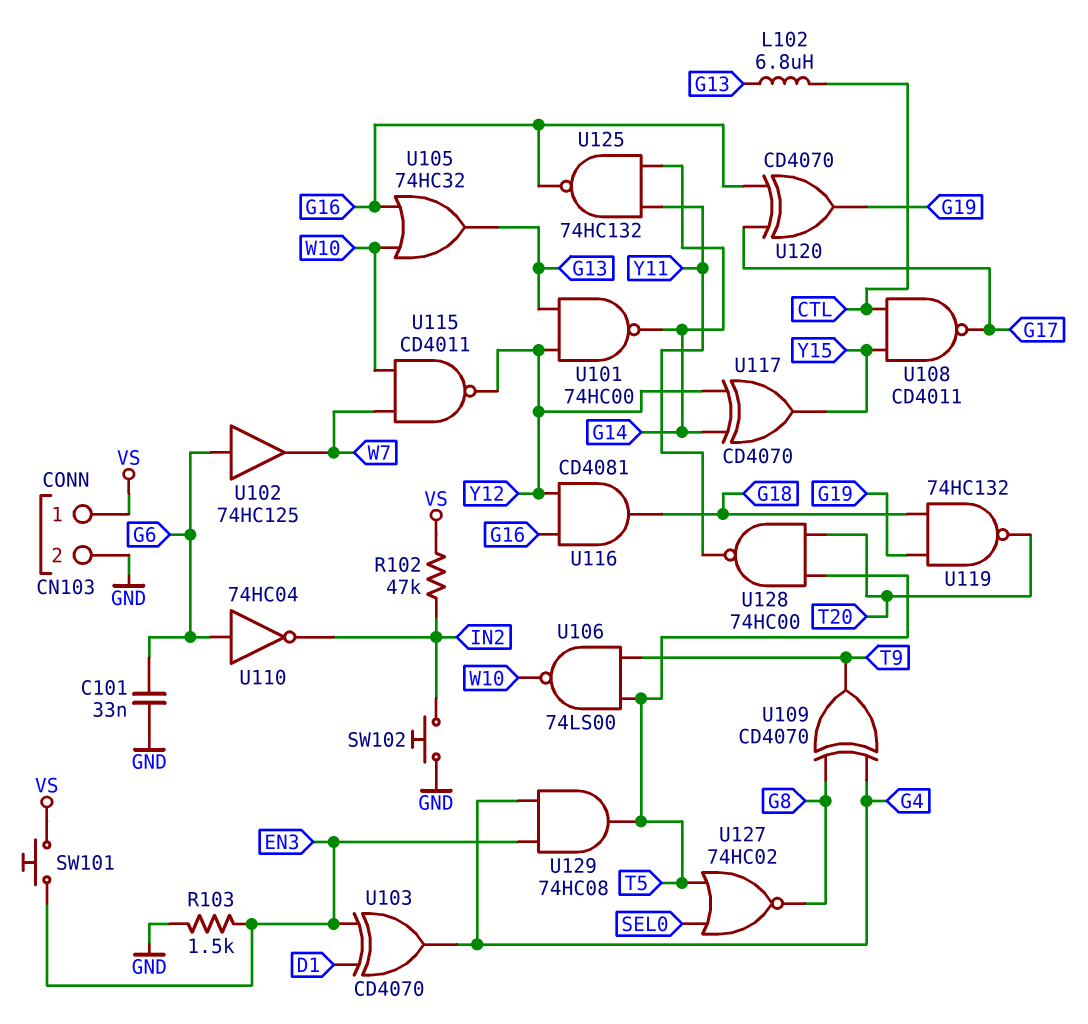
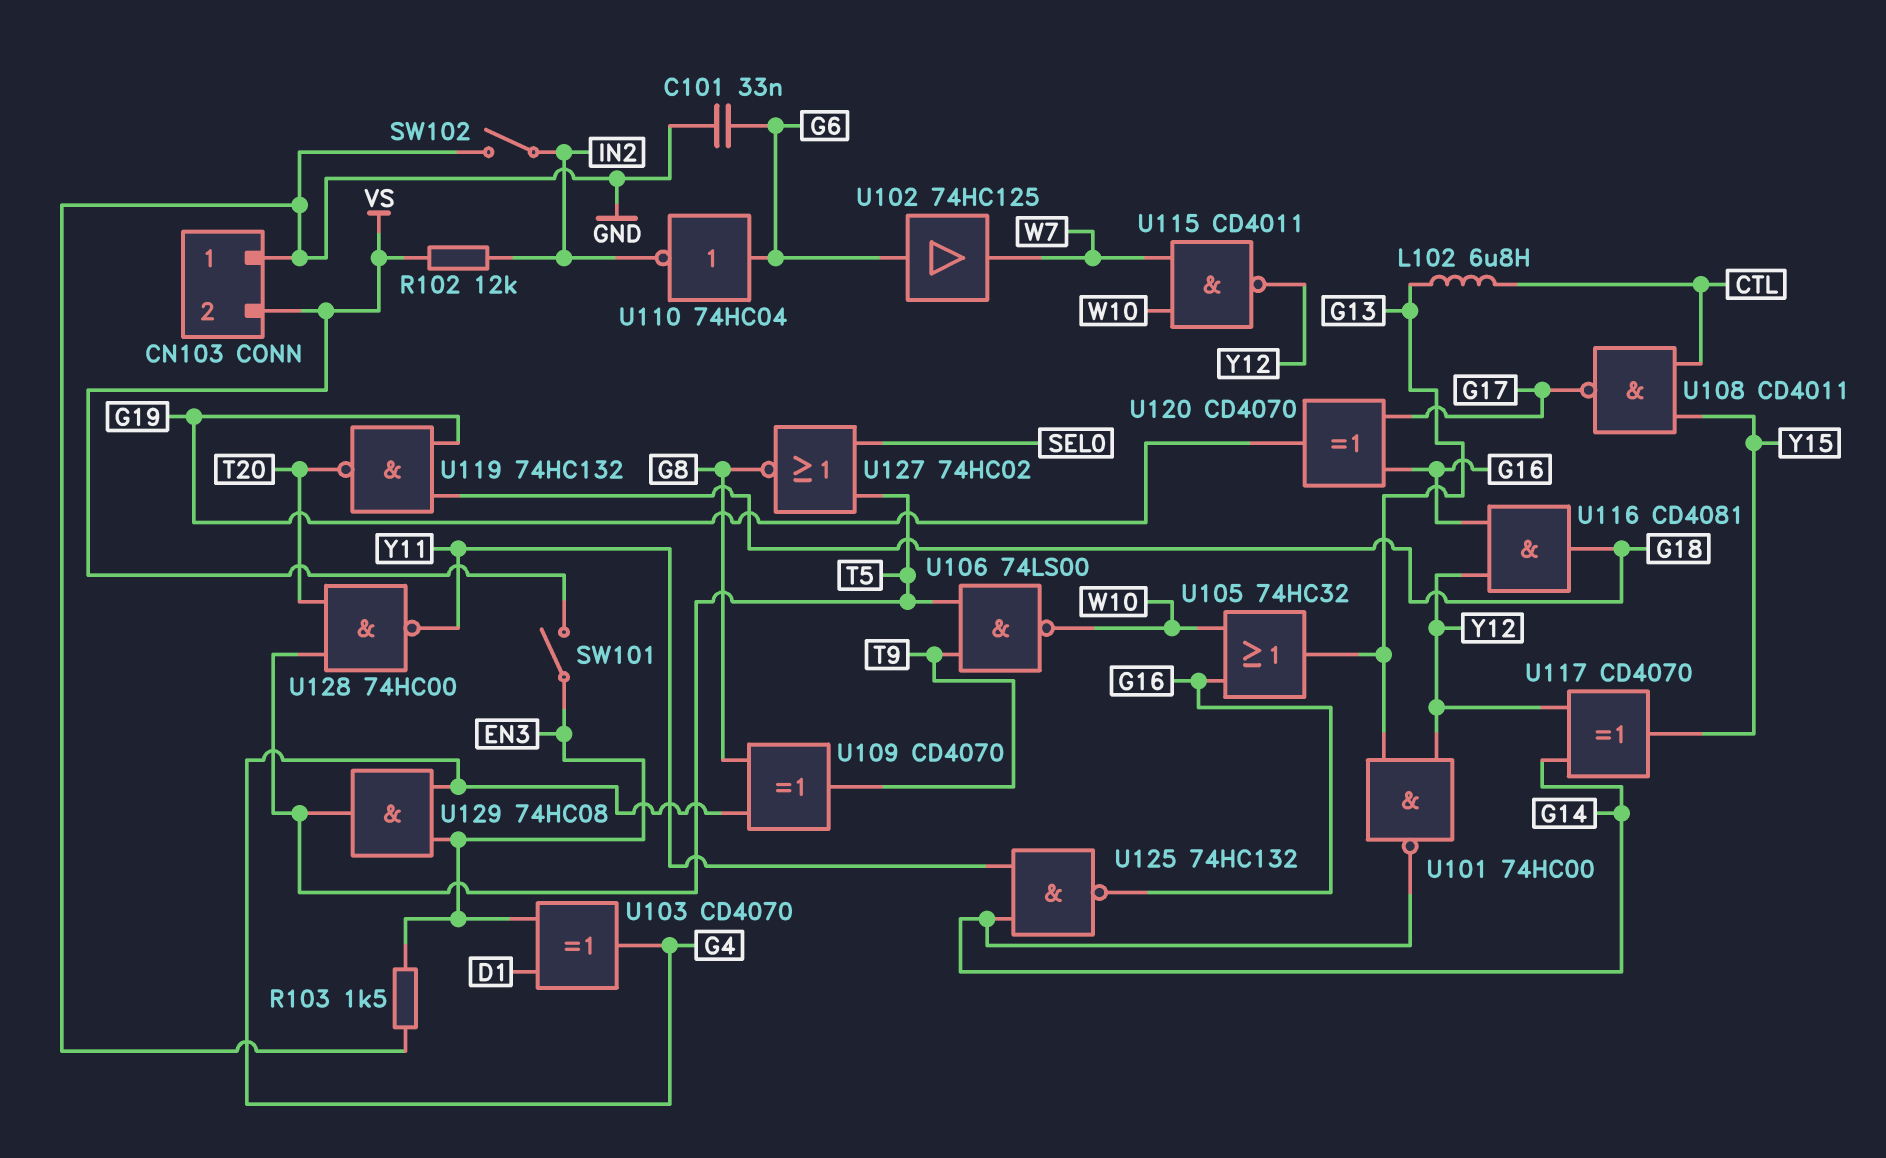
CN103 pin 1: VS -> GND
CN103 pin 2: GND -> VS
R102: 47k (IN2, VS) -> 12k (IN2, VS)
SW101: button (EN3, VS) -> switch (EN3, VS)
SW102: button (GND, IN2) -> switch (GND, IN2)

